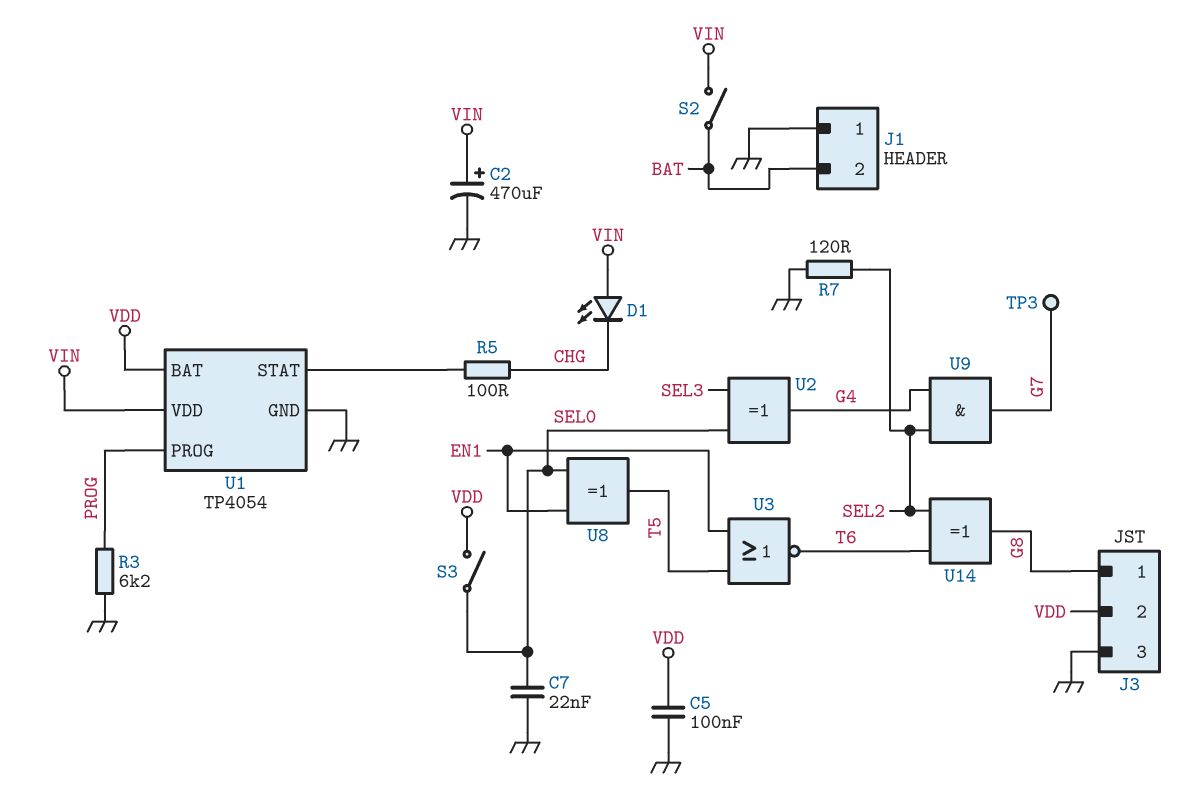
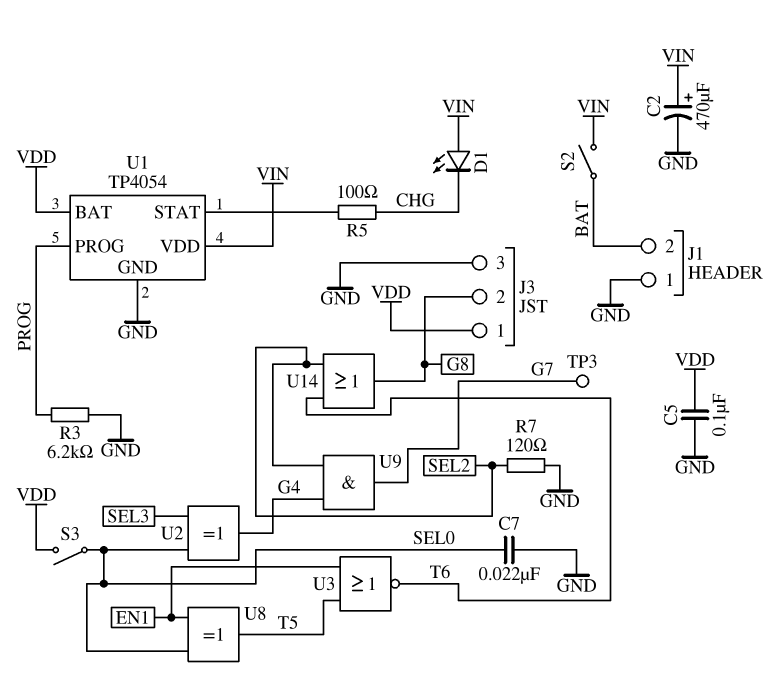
J3 pin 1: G8 -> VDD
J3 pin 2: VDD -> G8
U14: XOR (in SEL2, in T6, out G8) -> OR (in SEL2, in T6, out G8)

